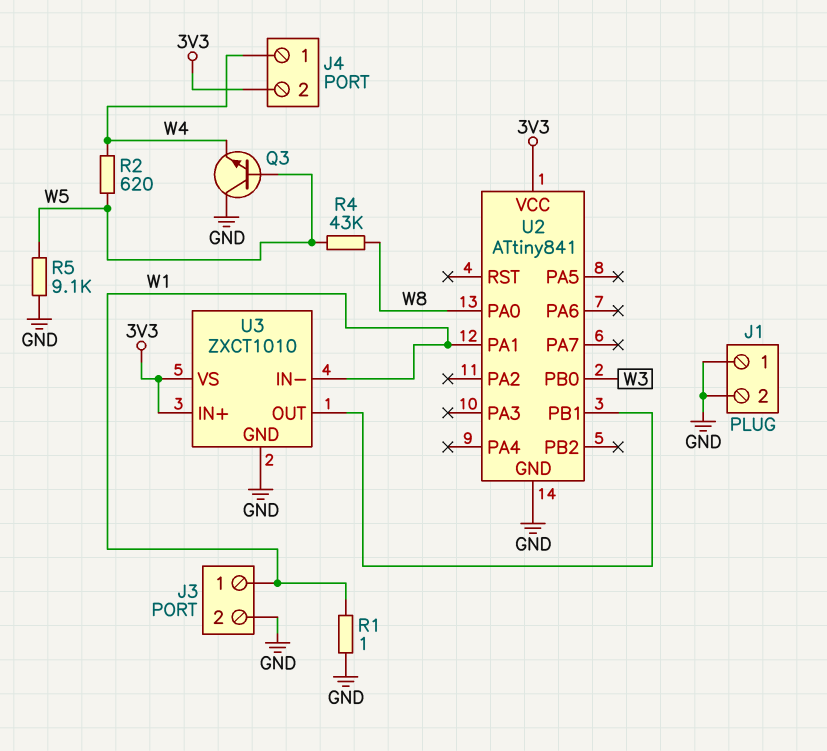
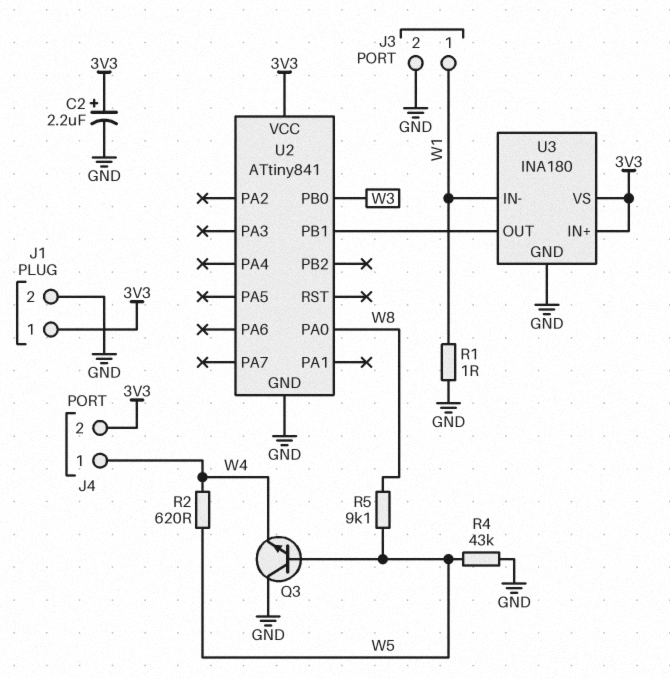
C2: none -> 2.2uF (plus 3V3, minus GND)
J1 pin 1: GND -> 3V3
R4: 43k (W5, W8) -> 43k (GND, W5)
R5: 9.1k (GND, W5) -> 9.1k (W5, W8)
U2 pin PA1: W1 -> none
U3: ZXCT1010 -> INA180

